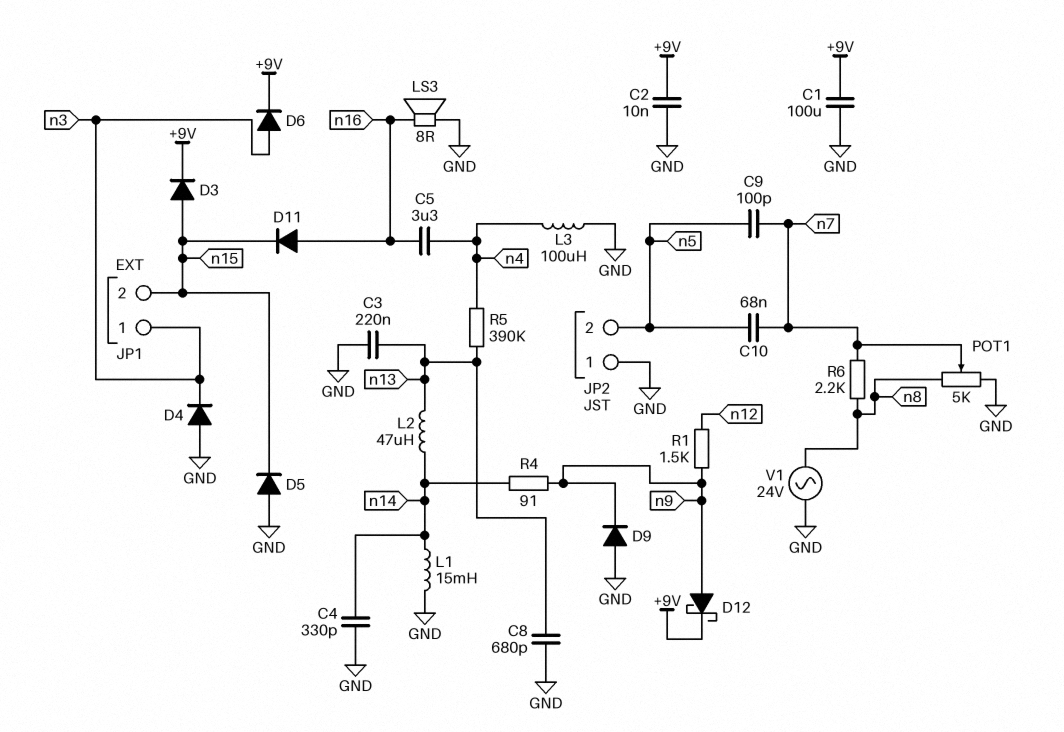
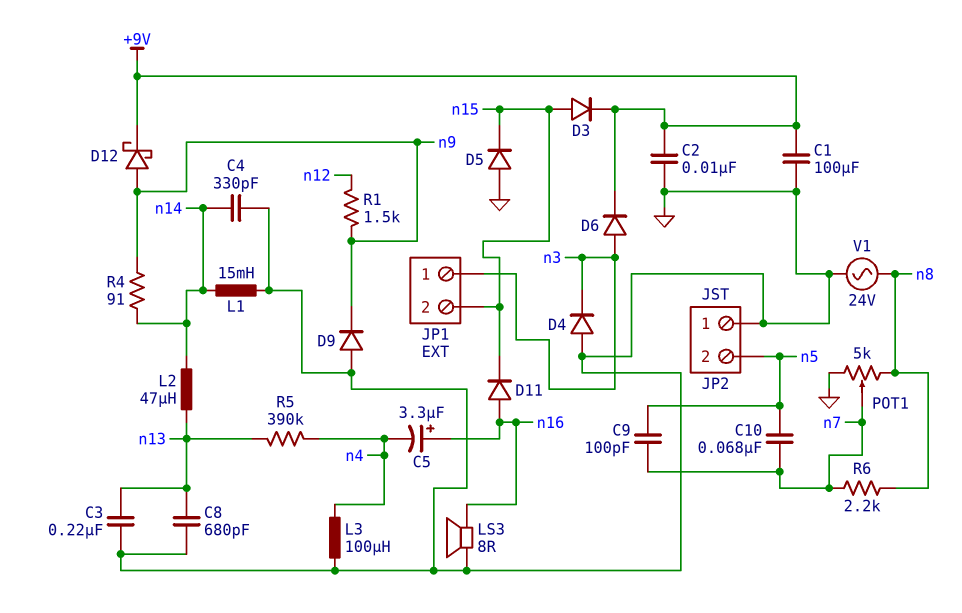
C5: 3.3uF (n4, n16) -> 3.3uF (plus n16, minus n4)

